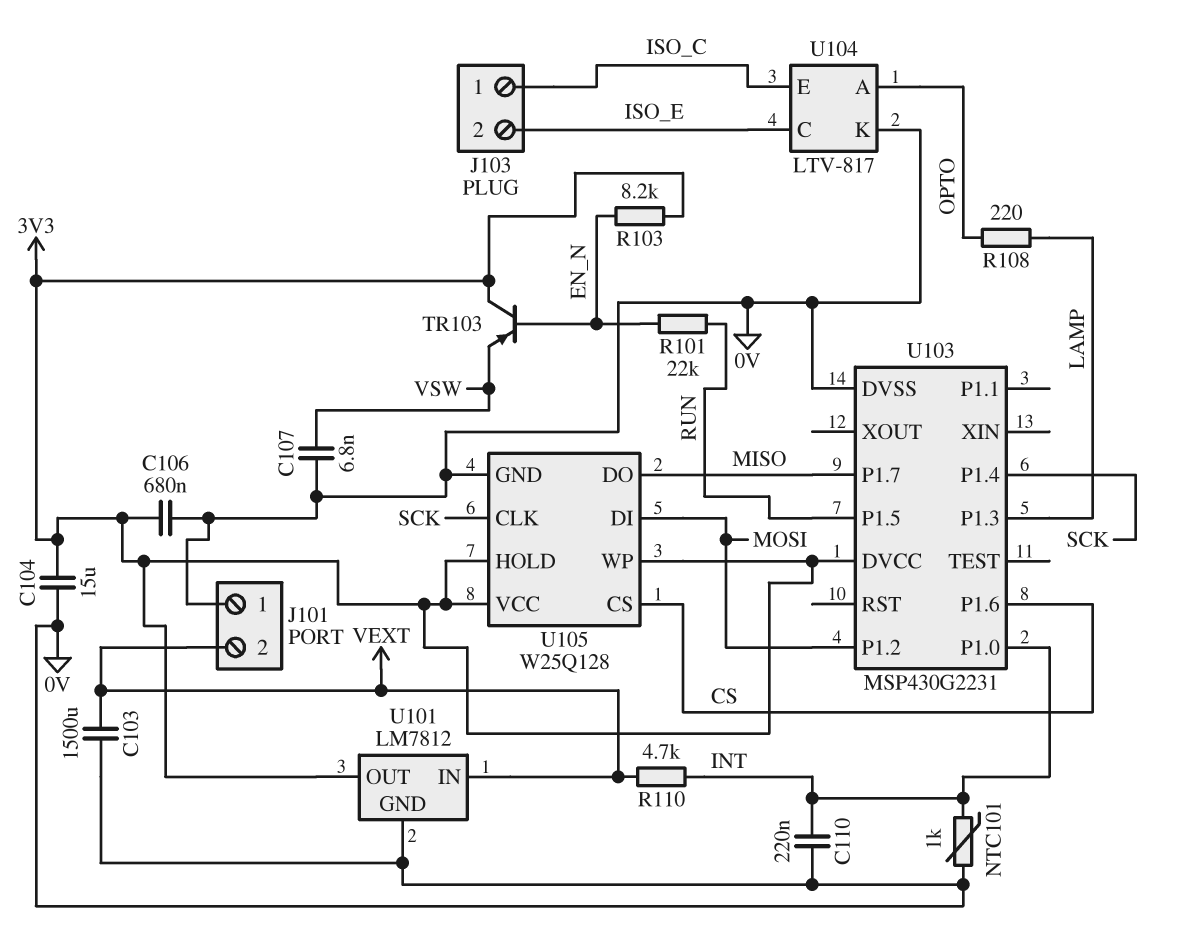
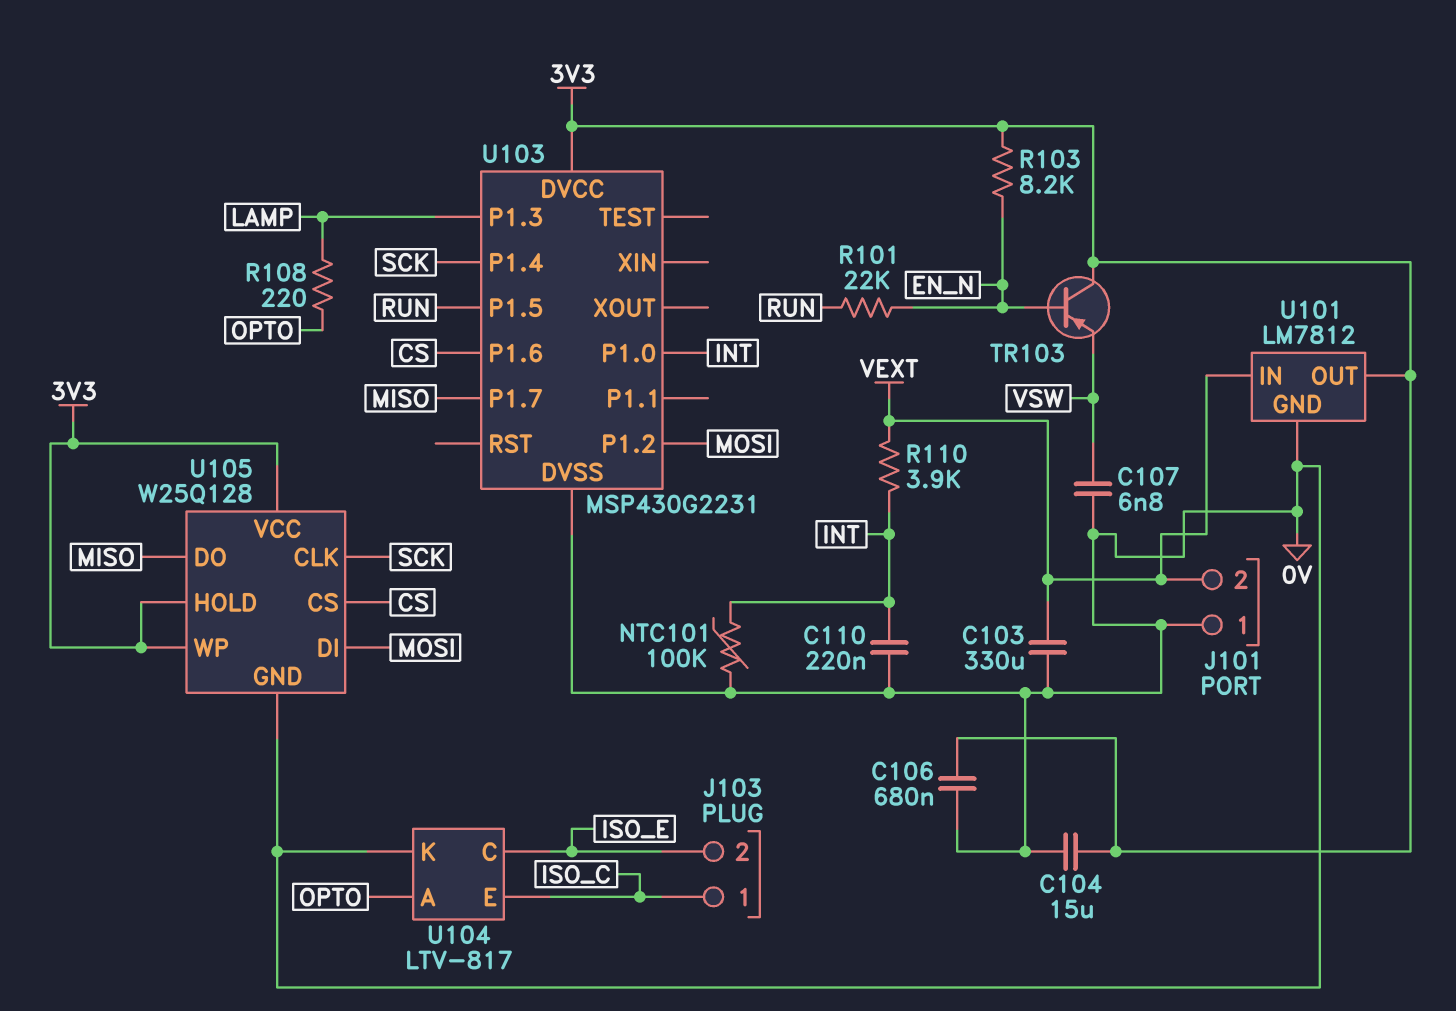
C103: 1500uF (0V, VEXT) -> 330uF (0V, VEXT)
NTC101: 1k (0V, INT) -> 100k (0V, INT)
R110: 4.7k (INT, VEXT) -> 3.9k (INT, VEXT)

